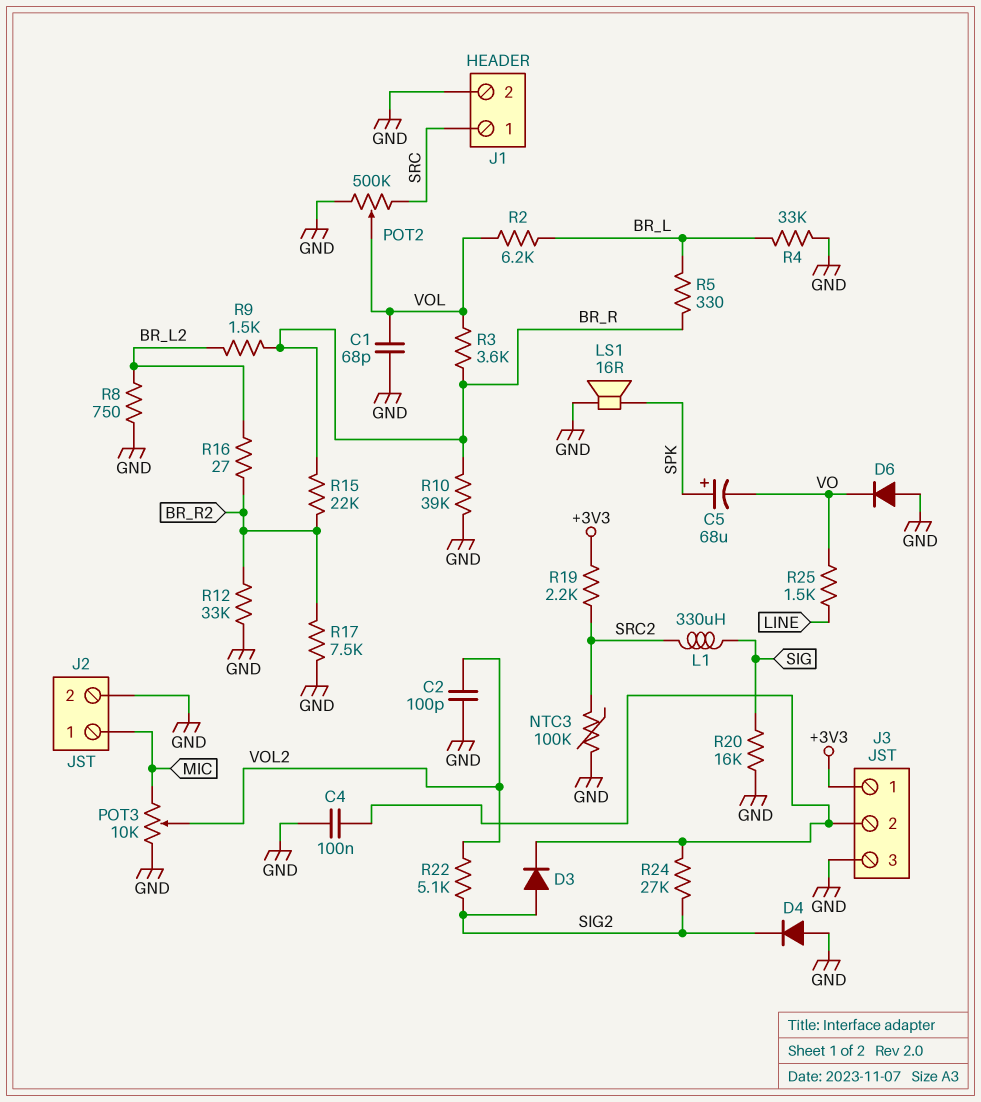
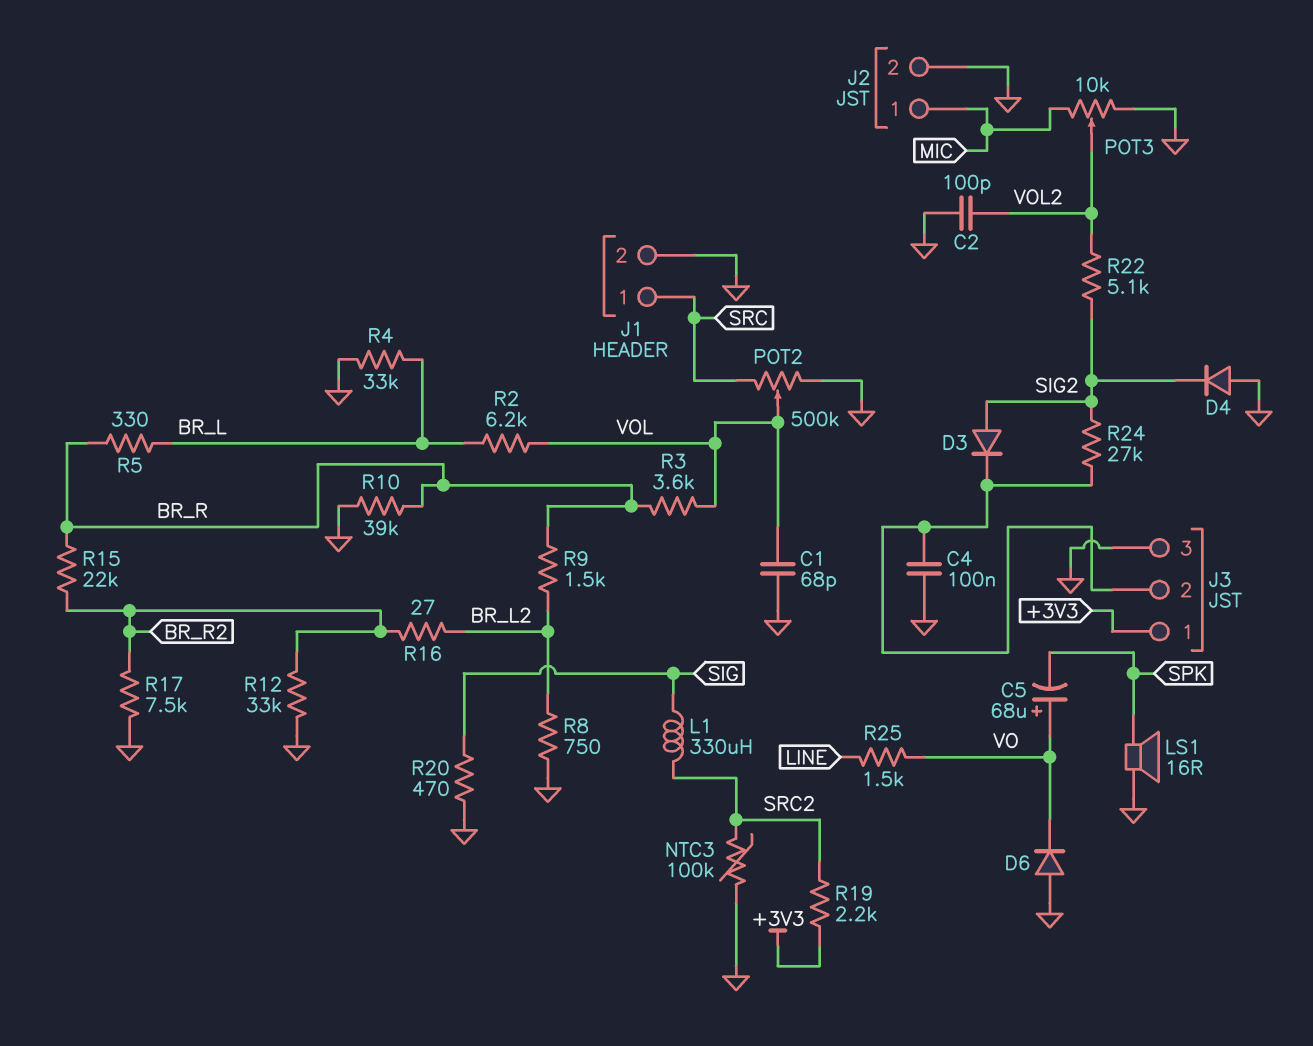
C5: 68uF (plus SPK, minus VO) -> 68uF (plus VO, minus SPK)
R20: 16k (GND, SIG) -> 470 (GND, SIG)

